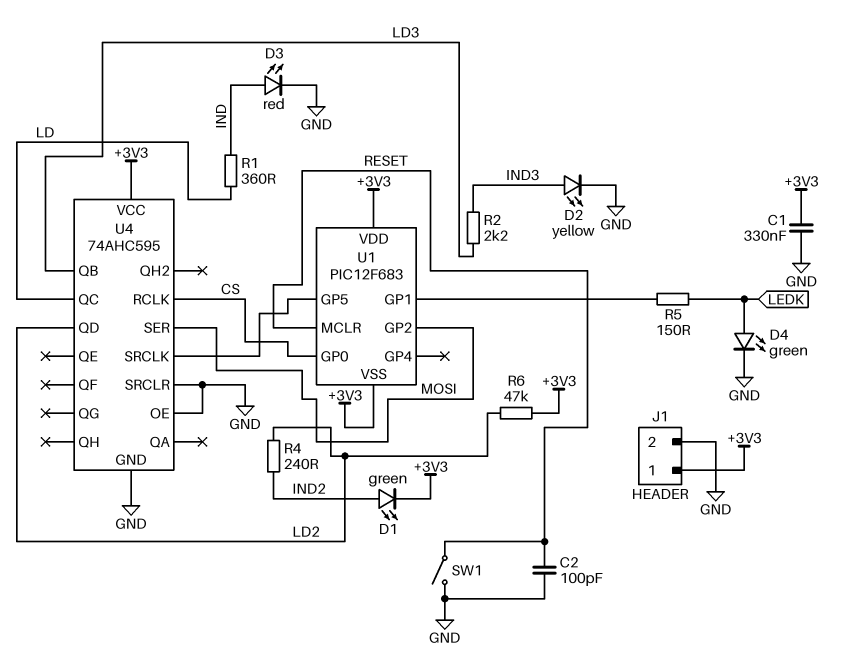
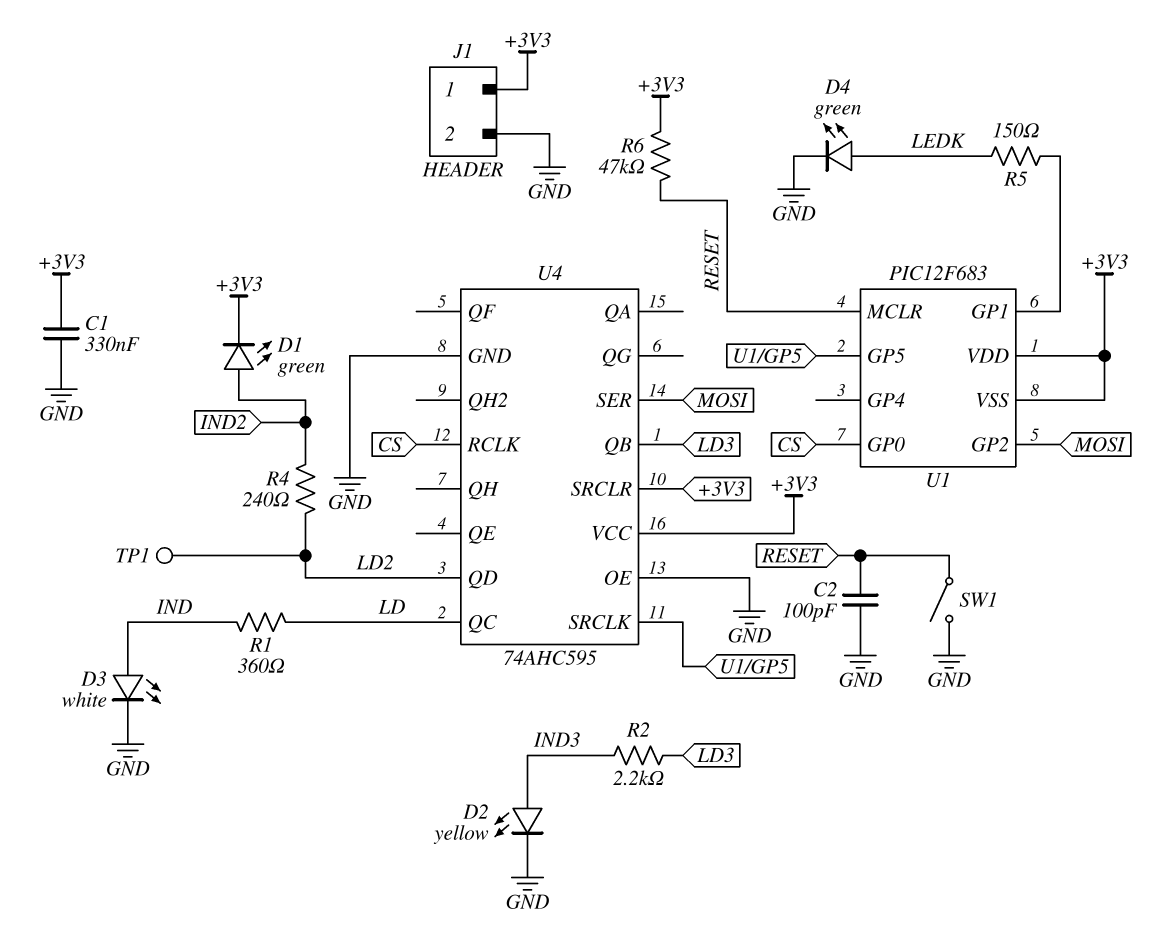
D3: LED red (A IND, K GND) -> LED white (A IND, K GND)
R6: 47k (+3V3, LD2) -> 47k (+3V3, RESET)
TP1: none -> test point (LD2)
U4 pin SRCLR: GND -> +3V3

